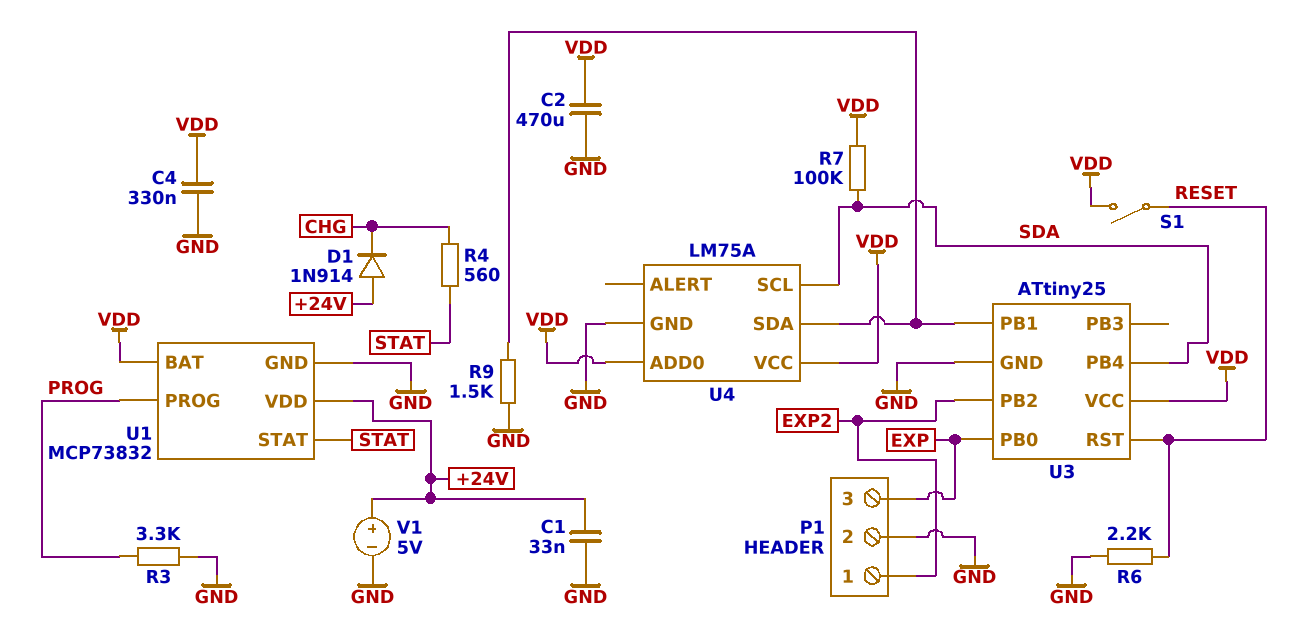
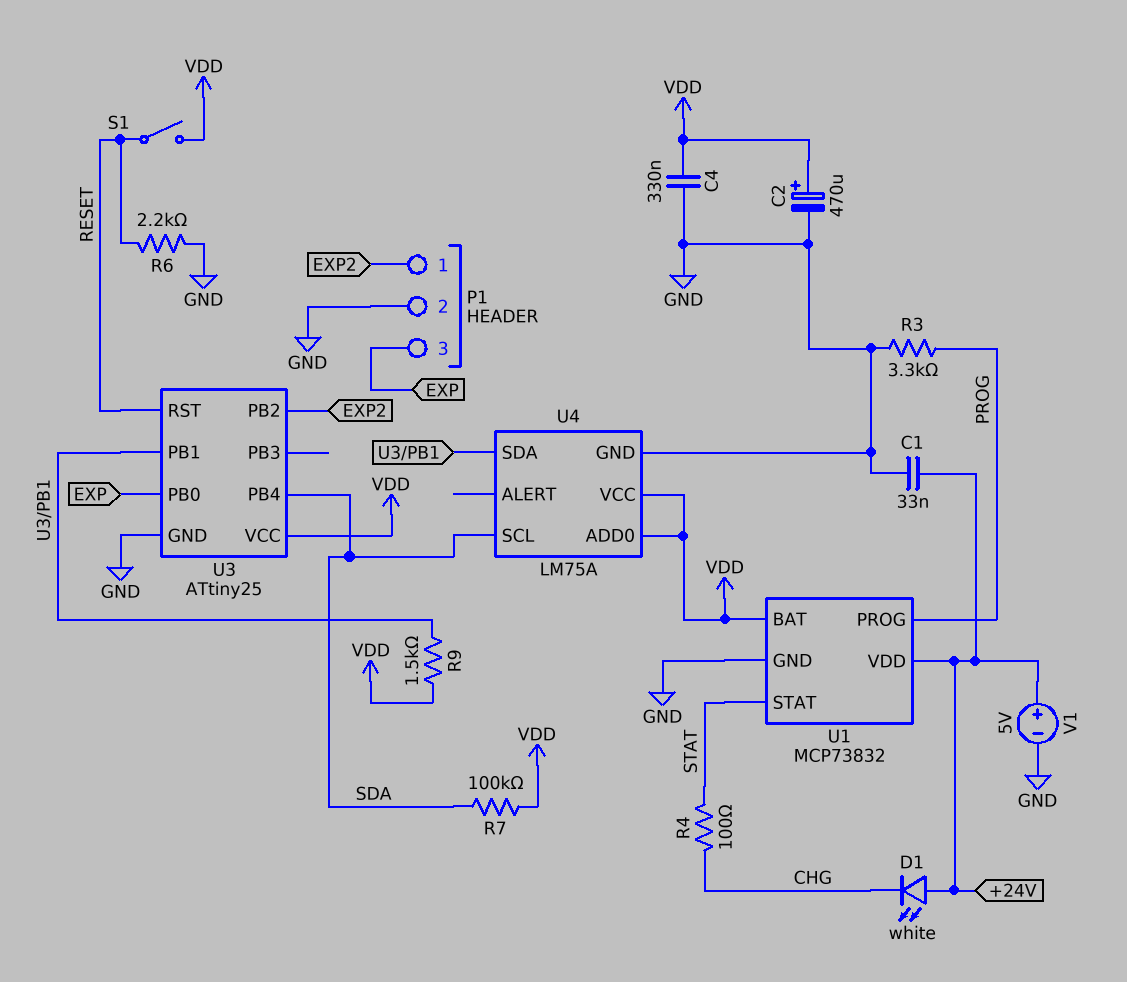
C2: 470uF (GND, VDD) -> 470uF (plus VDD, minus GND)
D1: diode 1N914 (A +24V, K CHG) -> LED white (A +24V, K CHG)
R4: 560 (CHG, STAT) -> 100 (CHG, STAT)
R9: 1.5k (GND, U3/PB1) -> 1.5k (U3/PB1, VDD)

